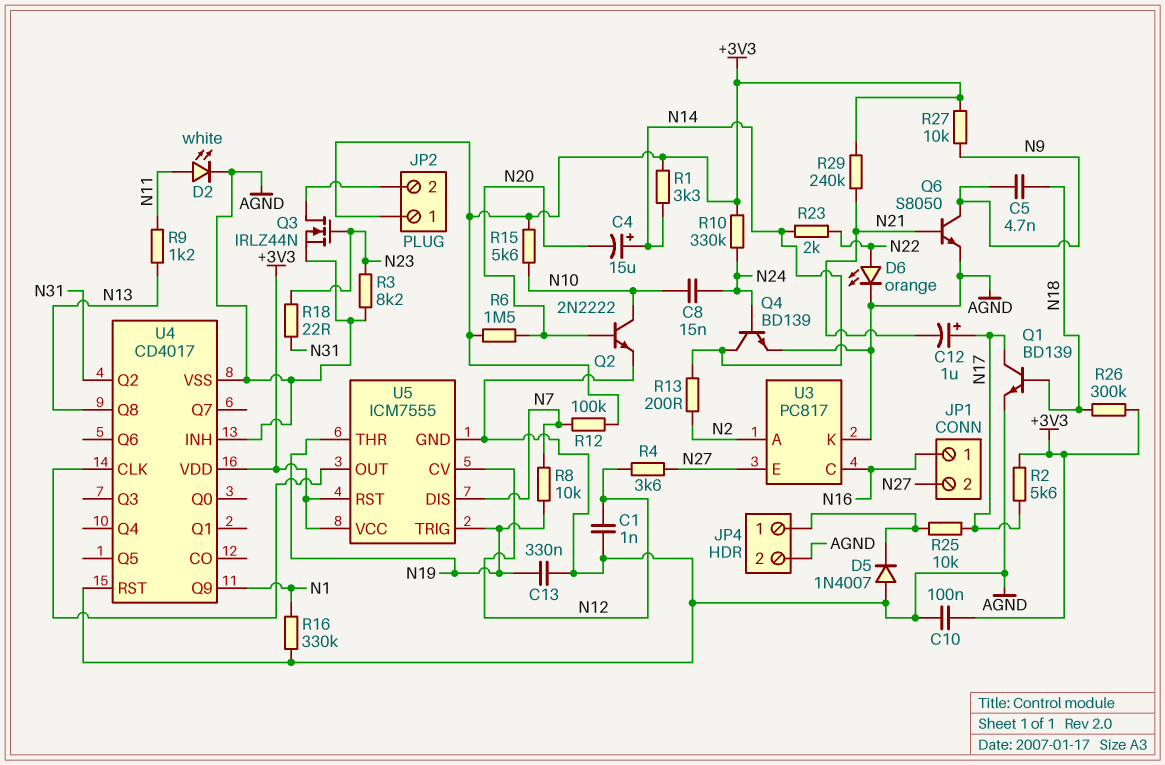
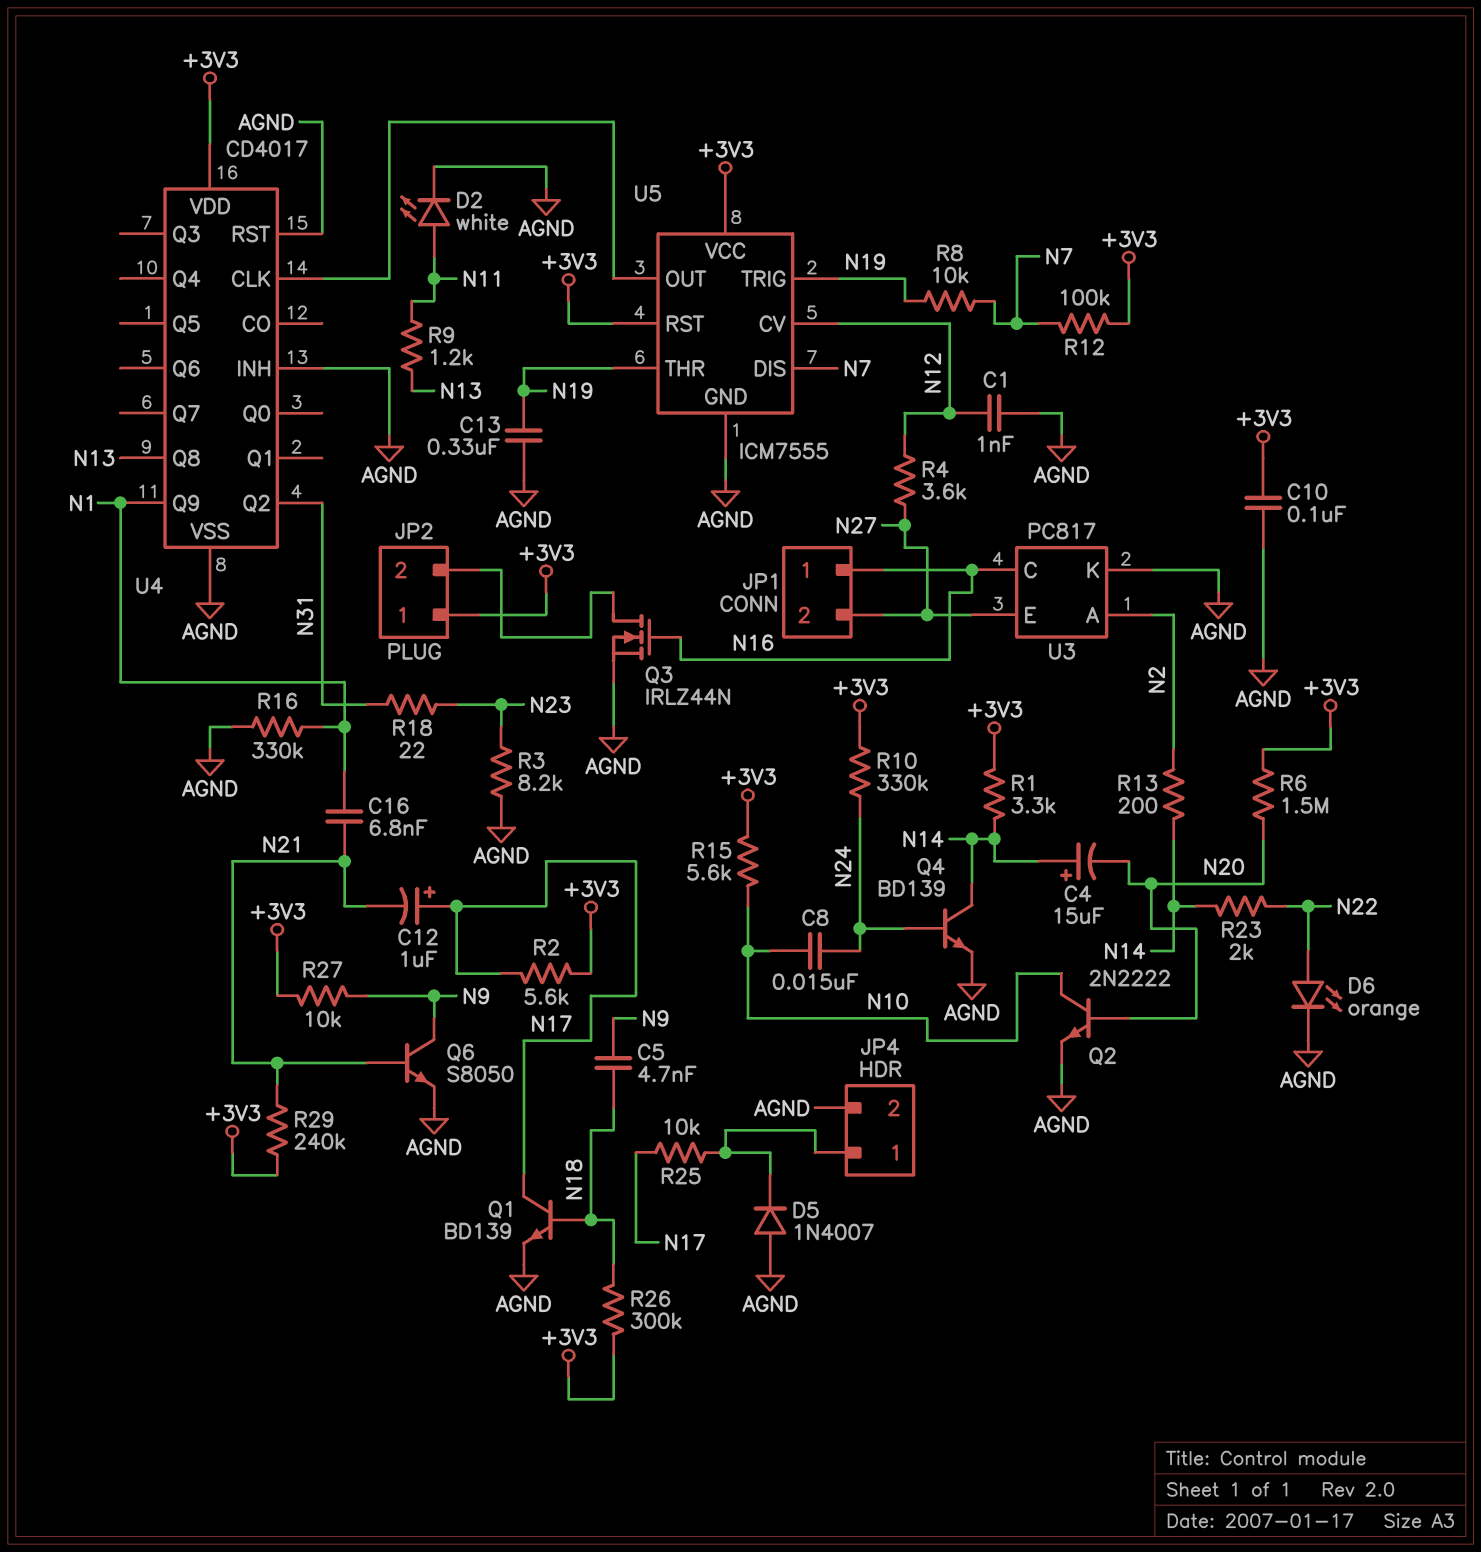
C16: none -> 6.8nF (N1, N21)
Q3: NMOS IRLZ44N (G N23, D JP2/2, S AGND) -> NMOS IRLZ44N (G N16, D JP2/2, S AGND)

